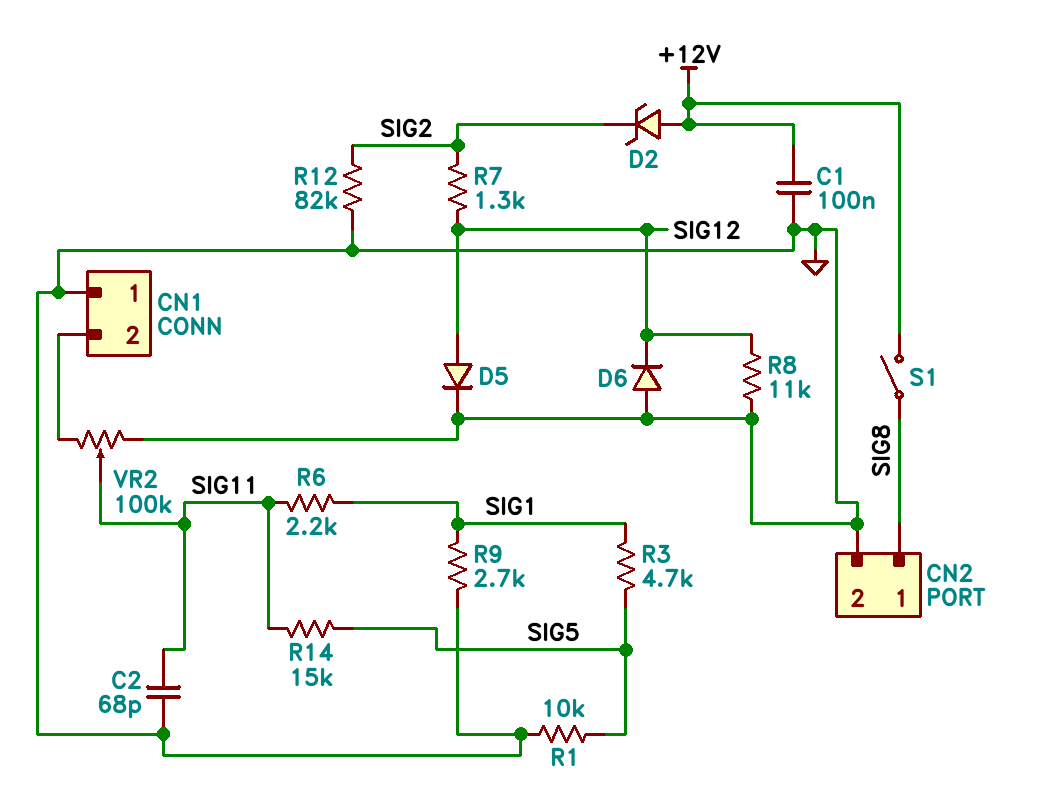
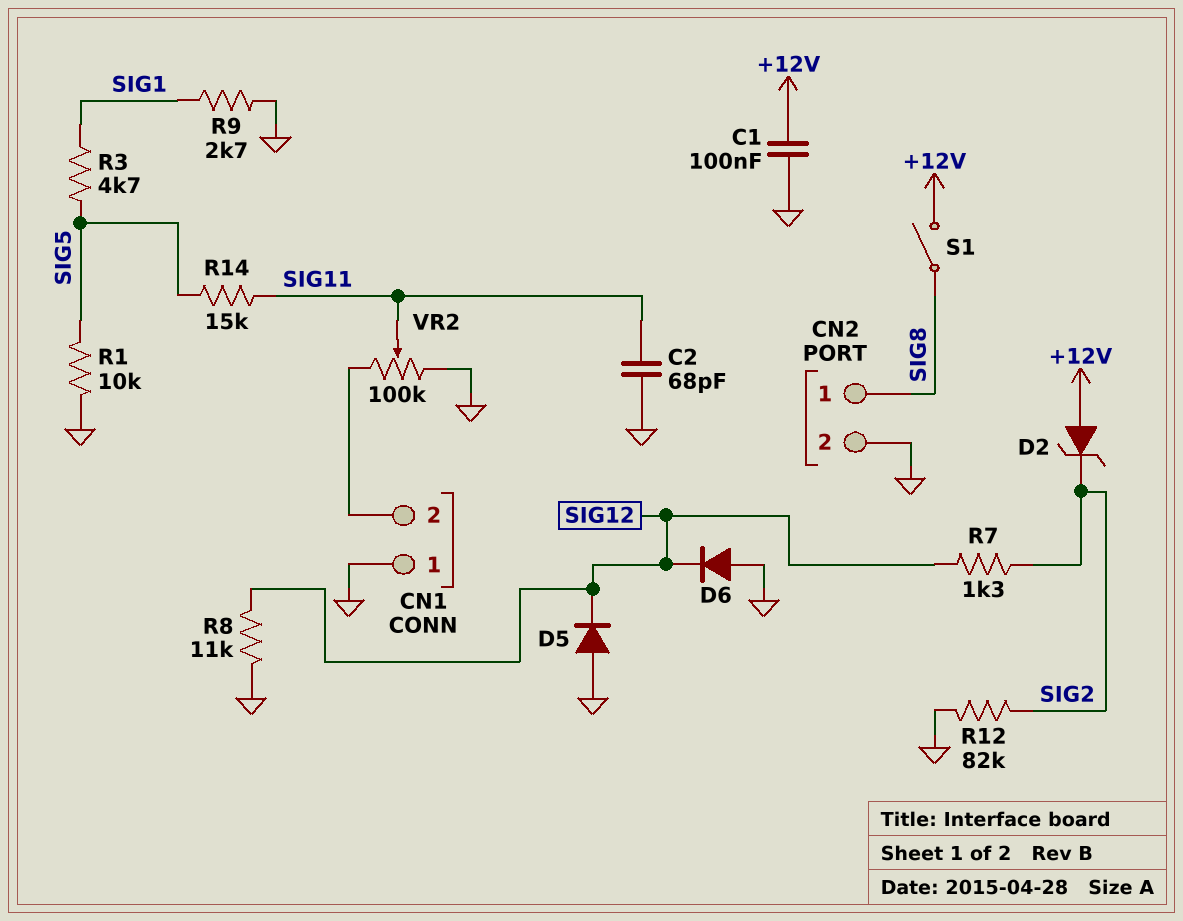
D5: diode (A SIG12, K GND) -> diode (A GND, K SIG12)
R6: 2.2k (SIG1, SIG11) -> none

